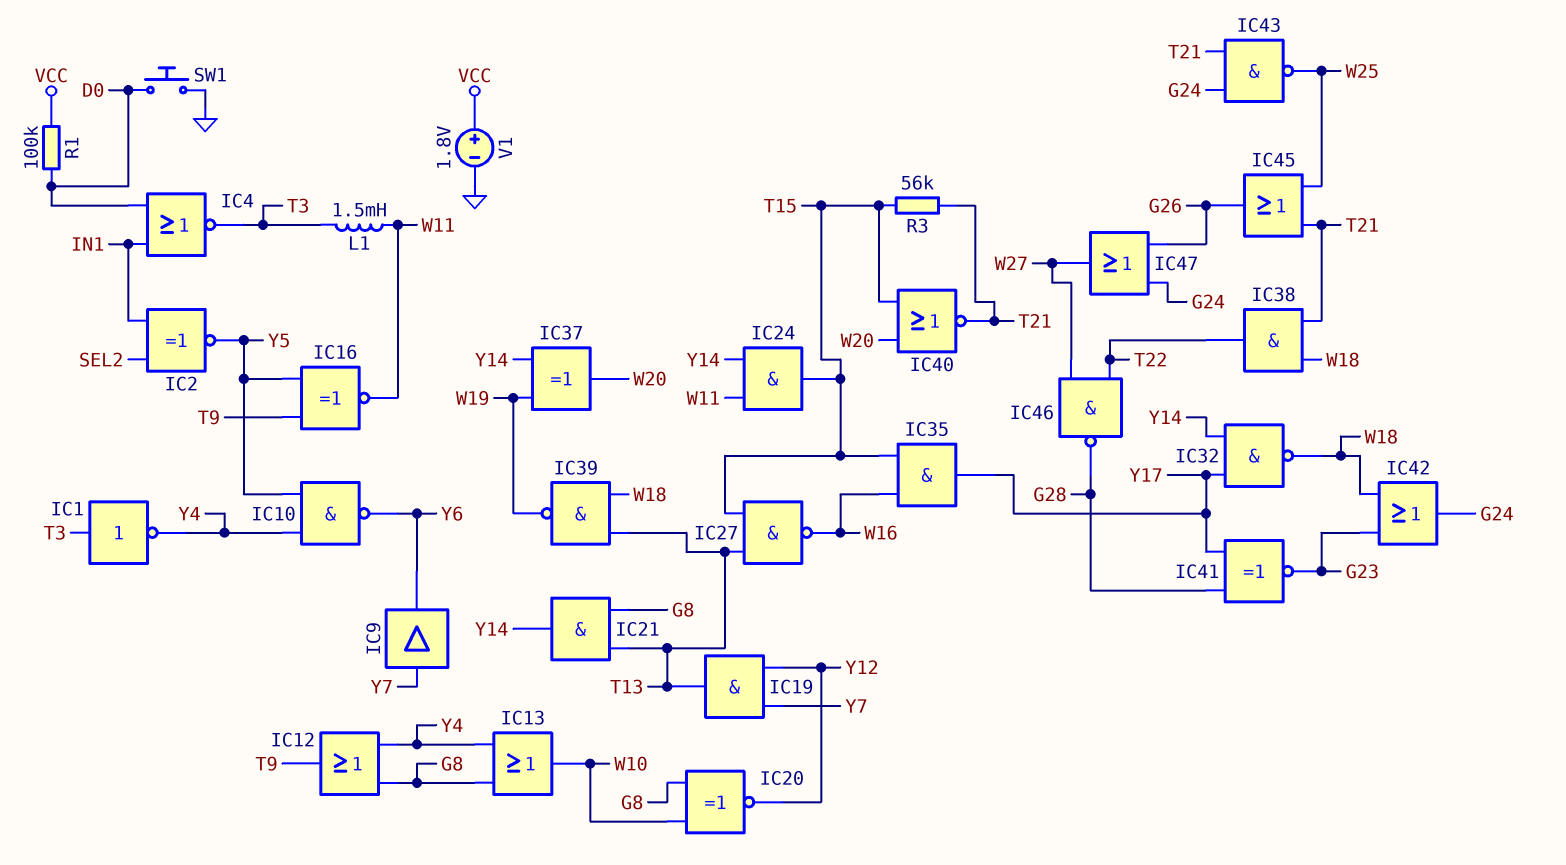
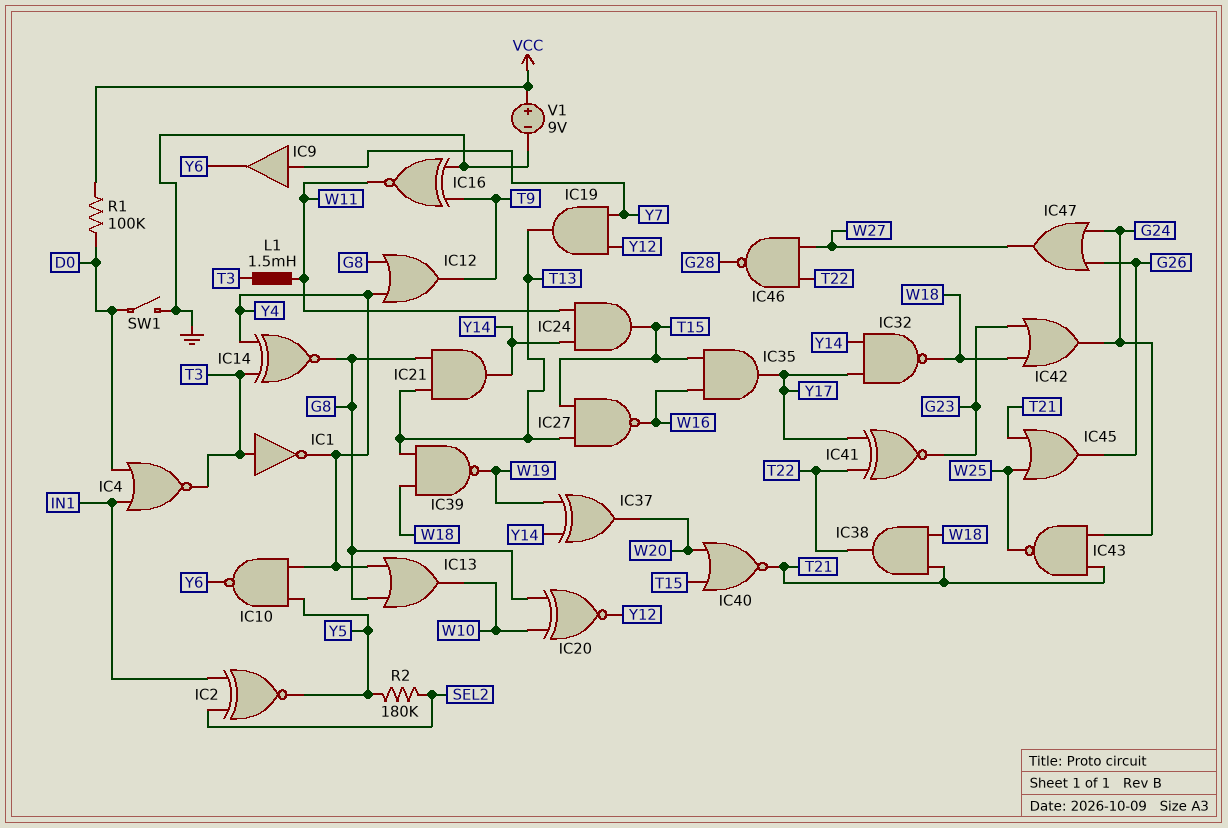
IC14: none -> XNOR (in T3, in Y4, out G8)
IC16: XNOR (in T9, in Y5, out W11) -> XNOR (in GND, in T9, out W11)
IC41: XNOR (in G28, in Y17, out G23) -> XNOR (in T22, in Y17, out G23)
R2: none -> 180k (SEL2, Y5)
R3: 56k (T15, T21) -> none
SW1: button (D0, GND) -> switch (D0, GND)
V1: 1.8V (plus VCC, minus GND) -> 9V (plus VCC, minus GND)

